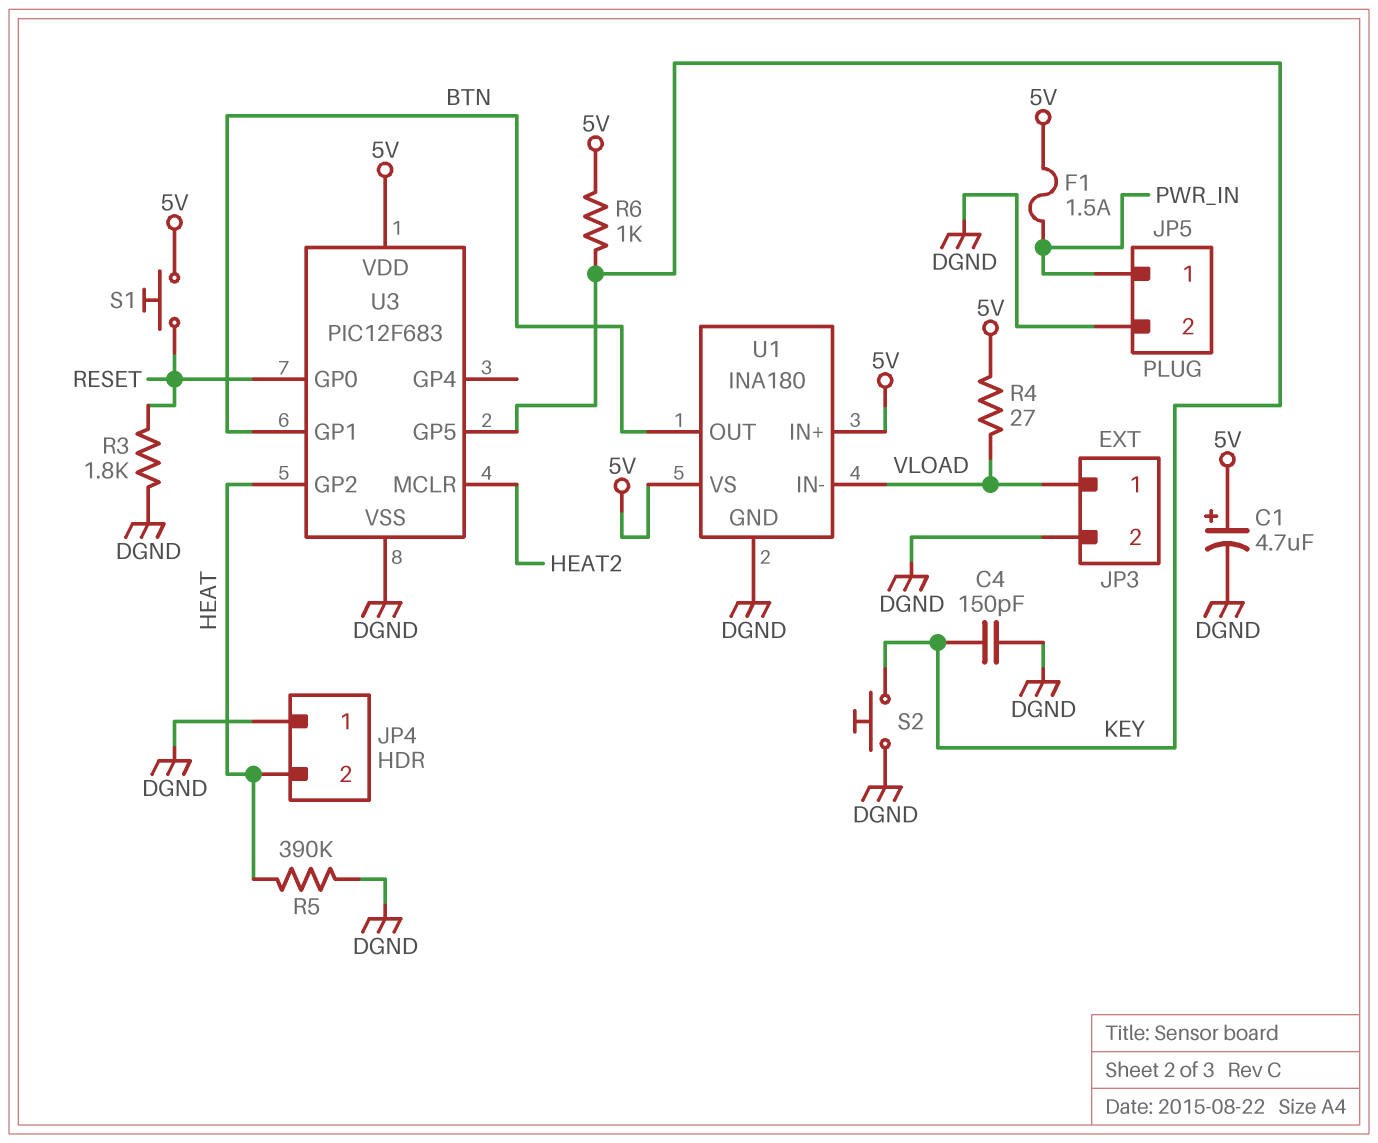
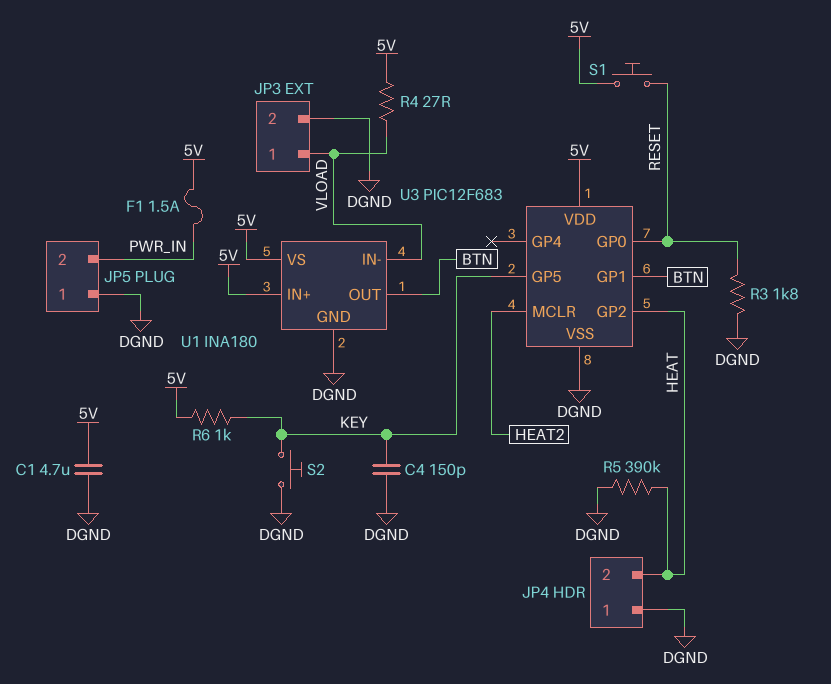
C1: 4.7uF (plus 5V, minus DGND) -> 4.7uF (5V, DGND)
JP5 pin 1: PWR_IN -> DGND
JP5 pin 2: DGND -> PWR_IN

